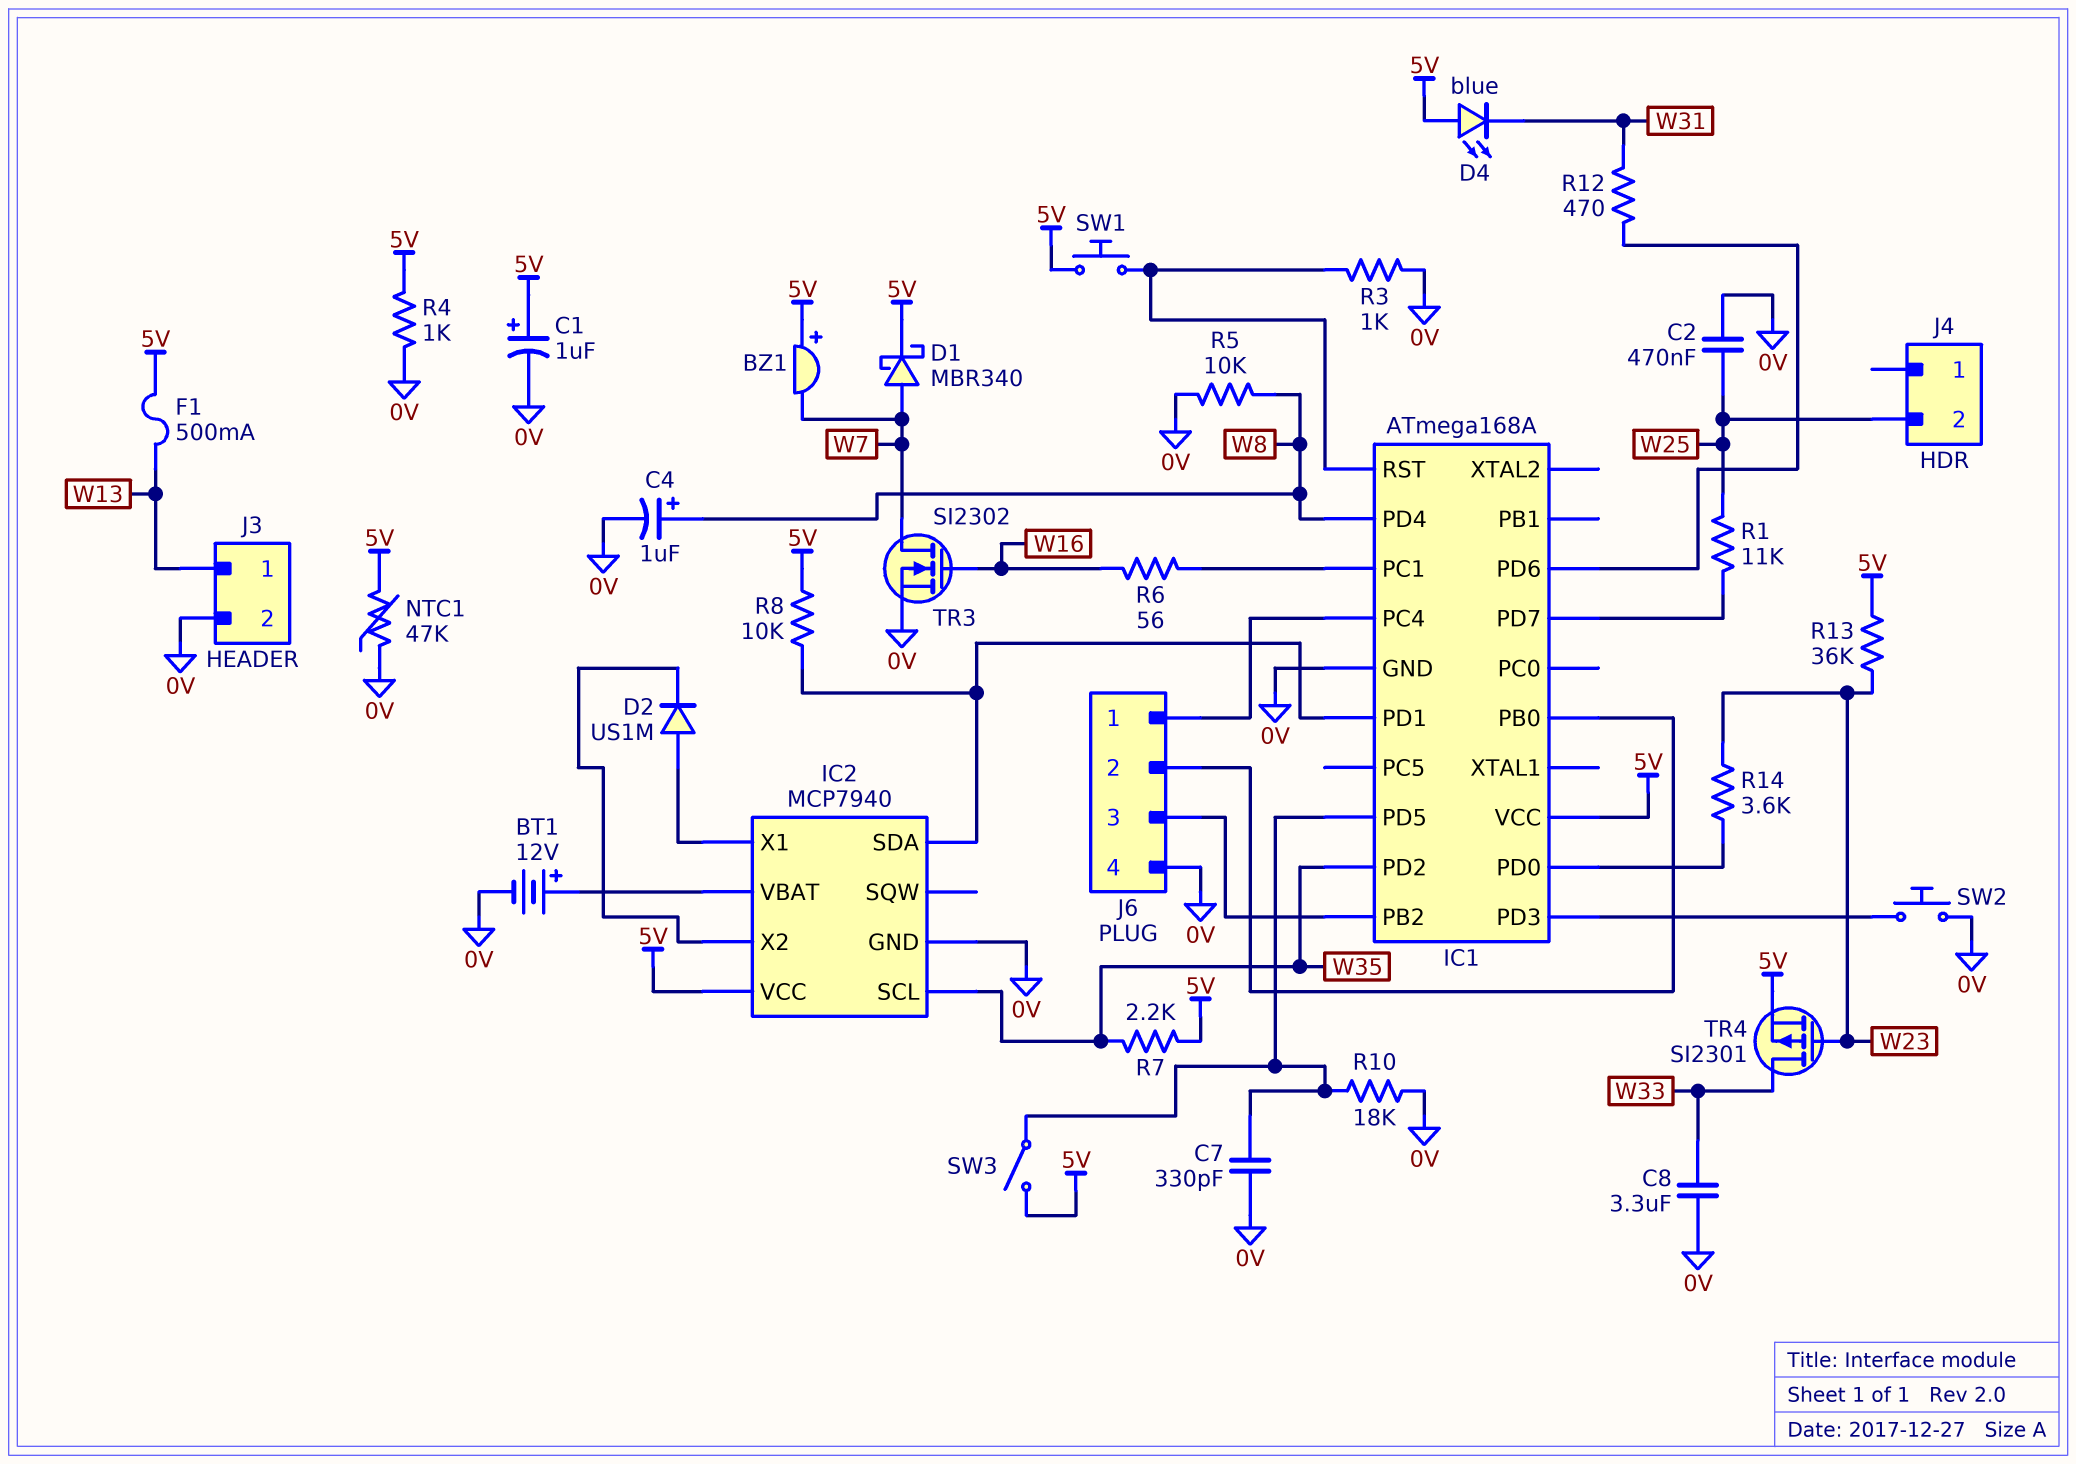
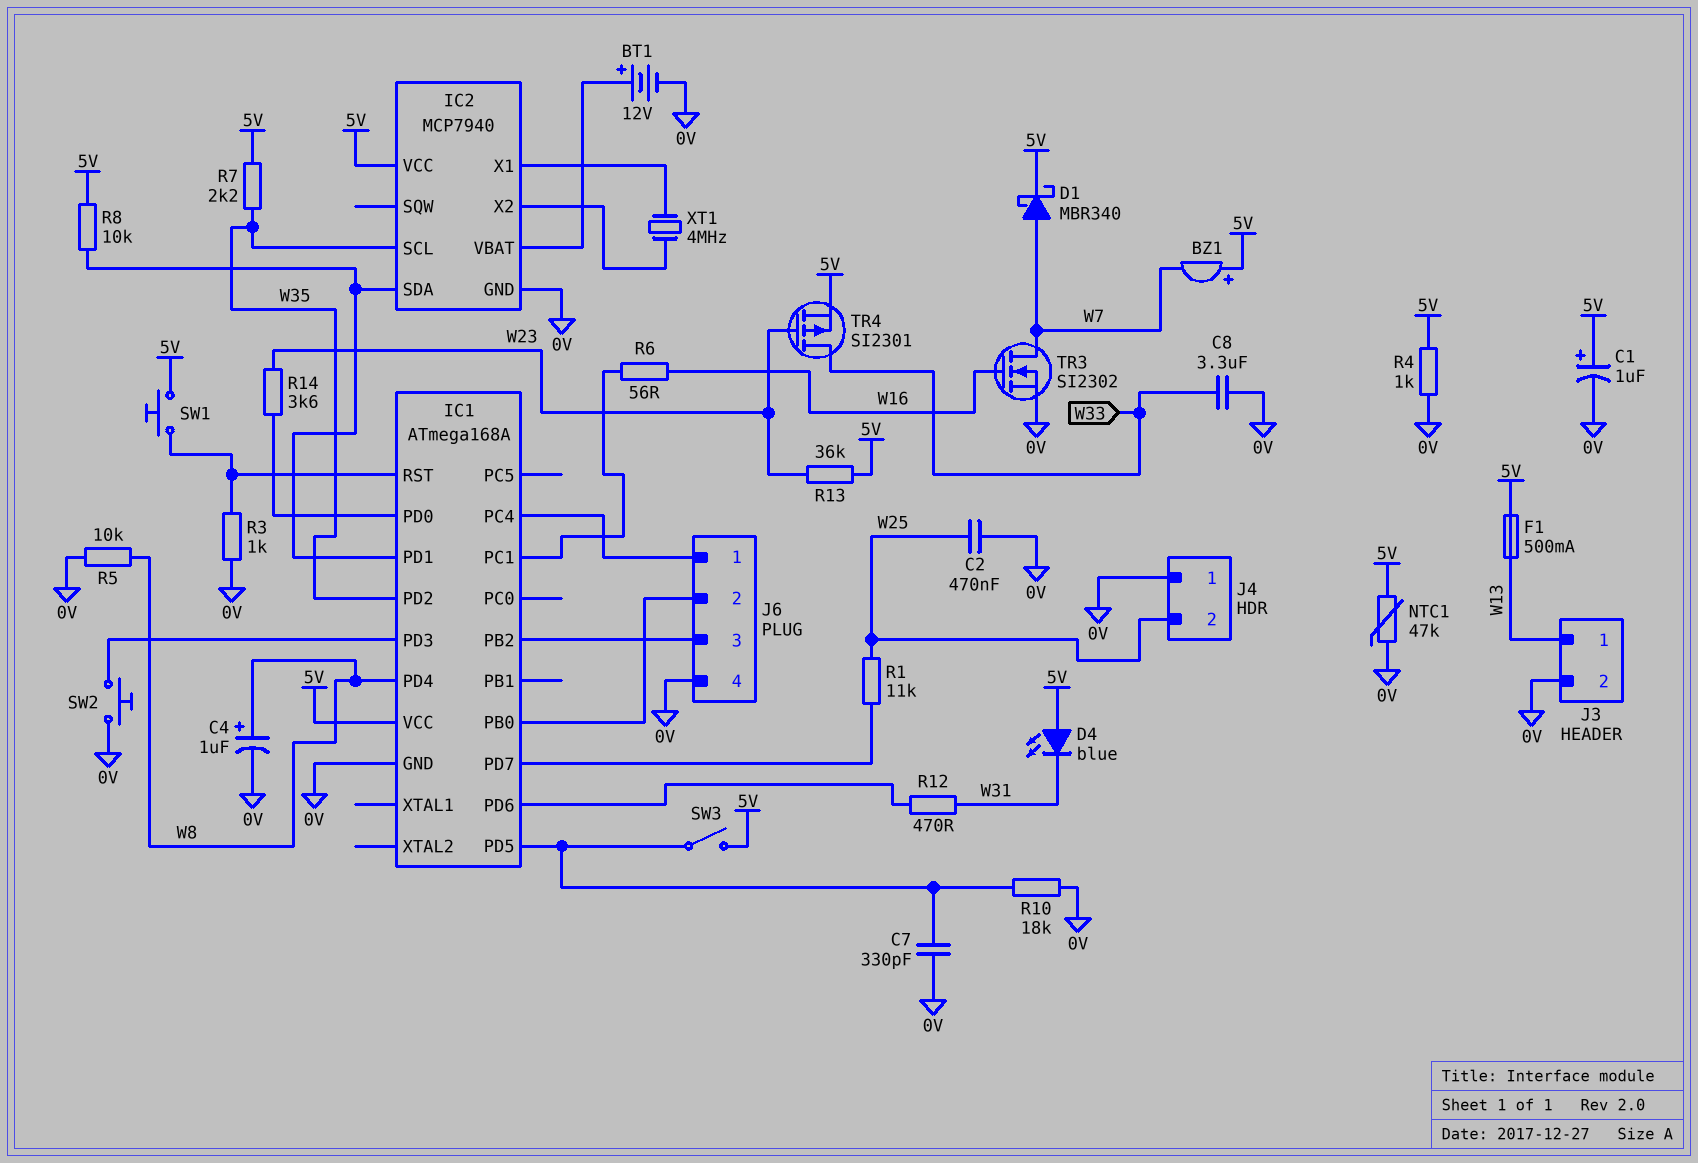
D2: diode US1M (A IC2/X1, K IC2/X2) -> none
J4 pin 1: none -> 0V
XT1: none -> 4MHz (IC2/X1, IC2/X2)

